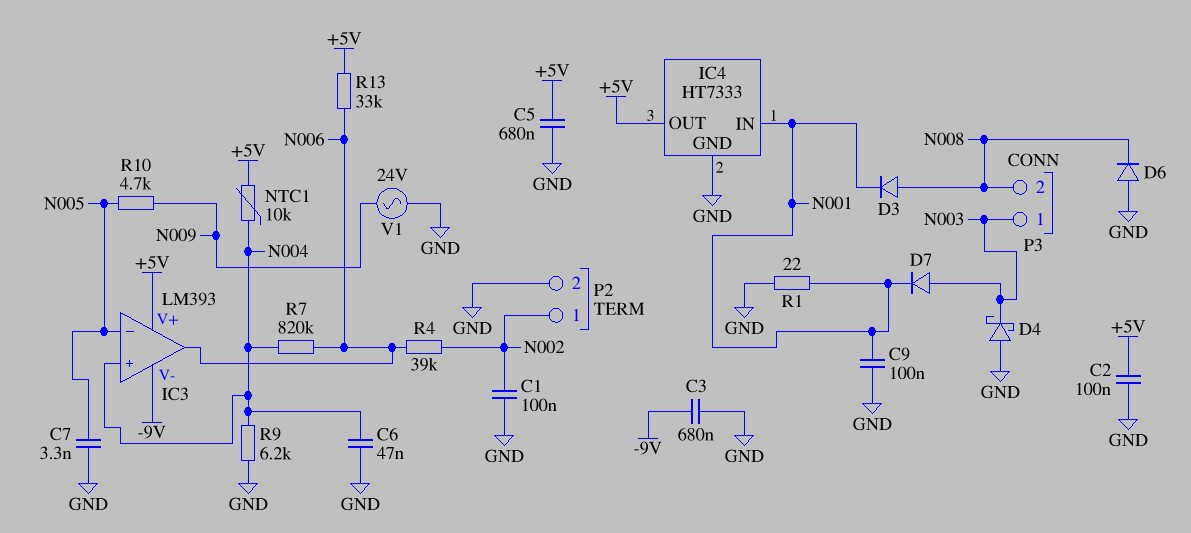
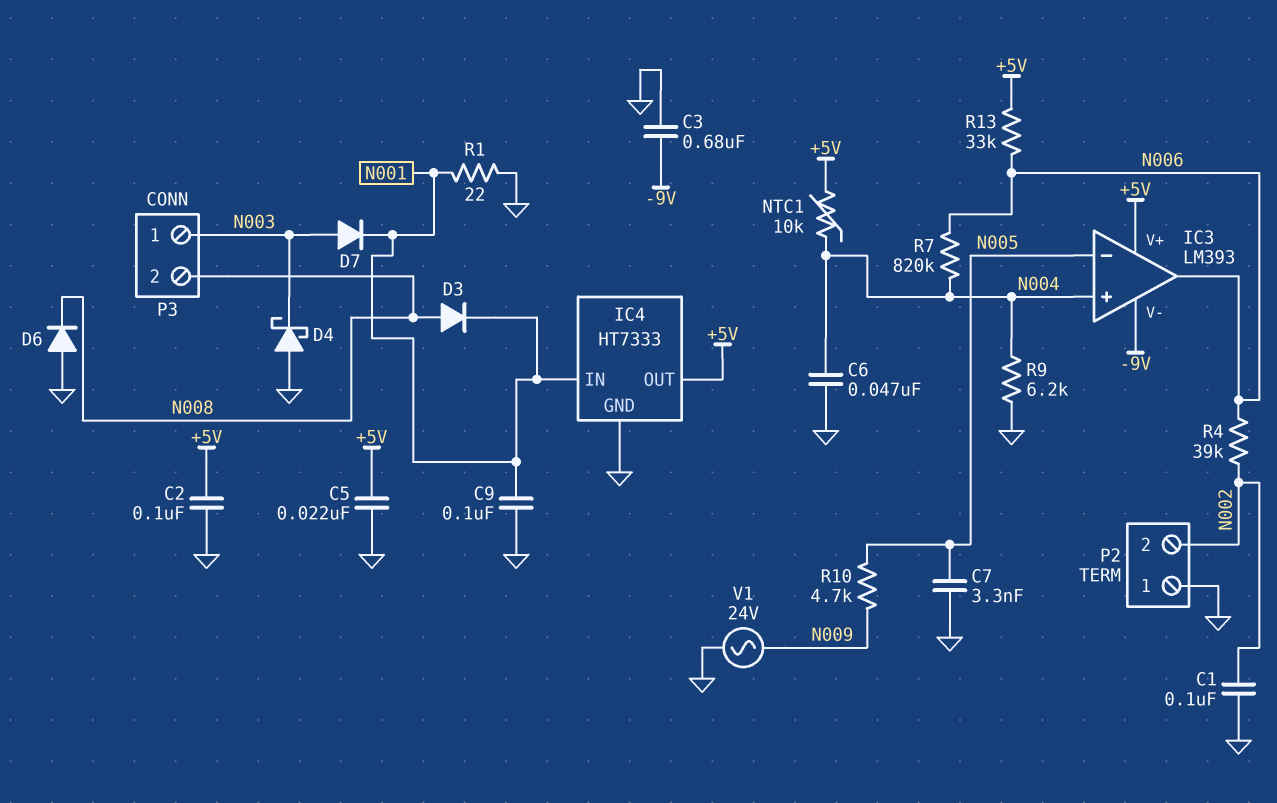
C5: 680nF (+5V, GND) -> 22nF (+5V, GND)
P2 pin 1: N002 -> GND
P2 pin 2: GND -> N002

